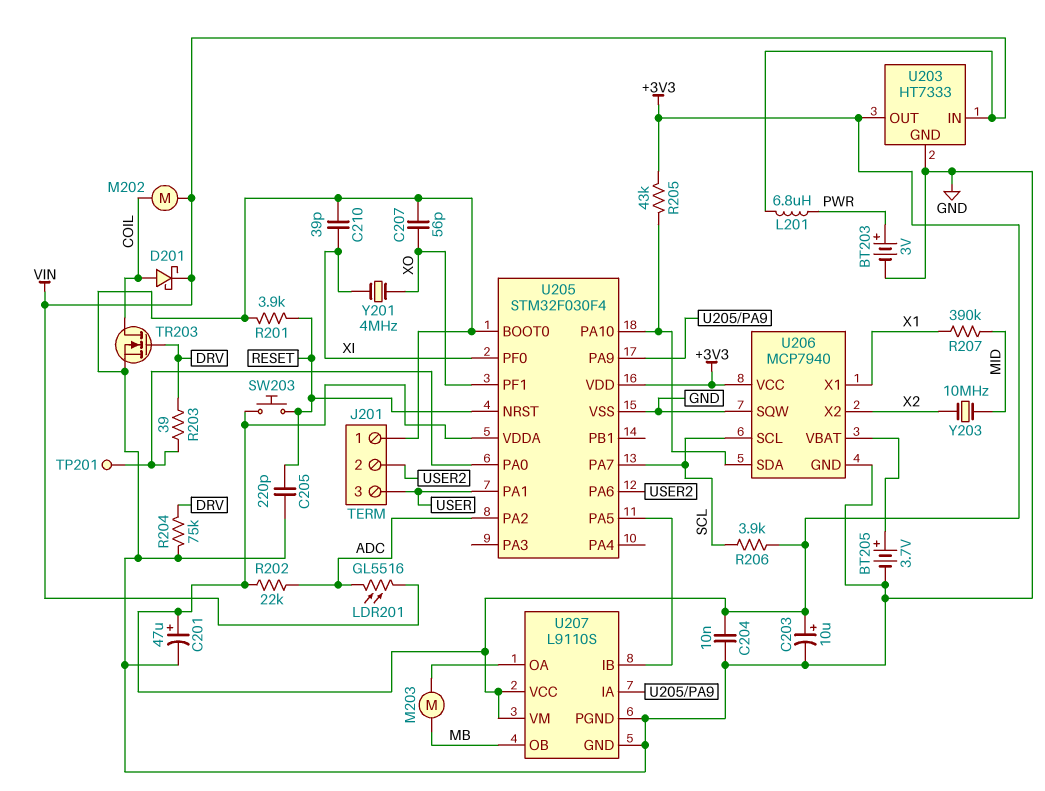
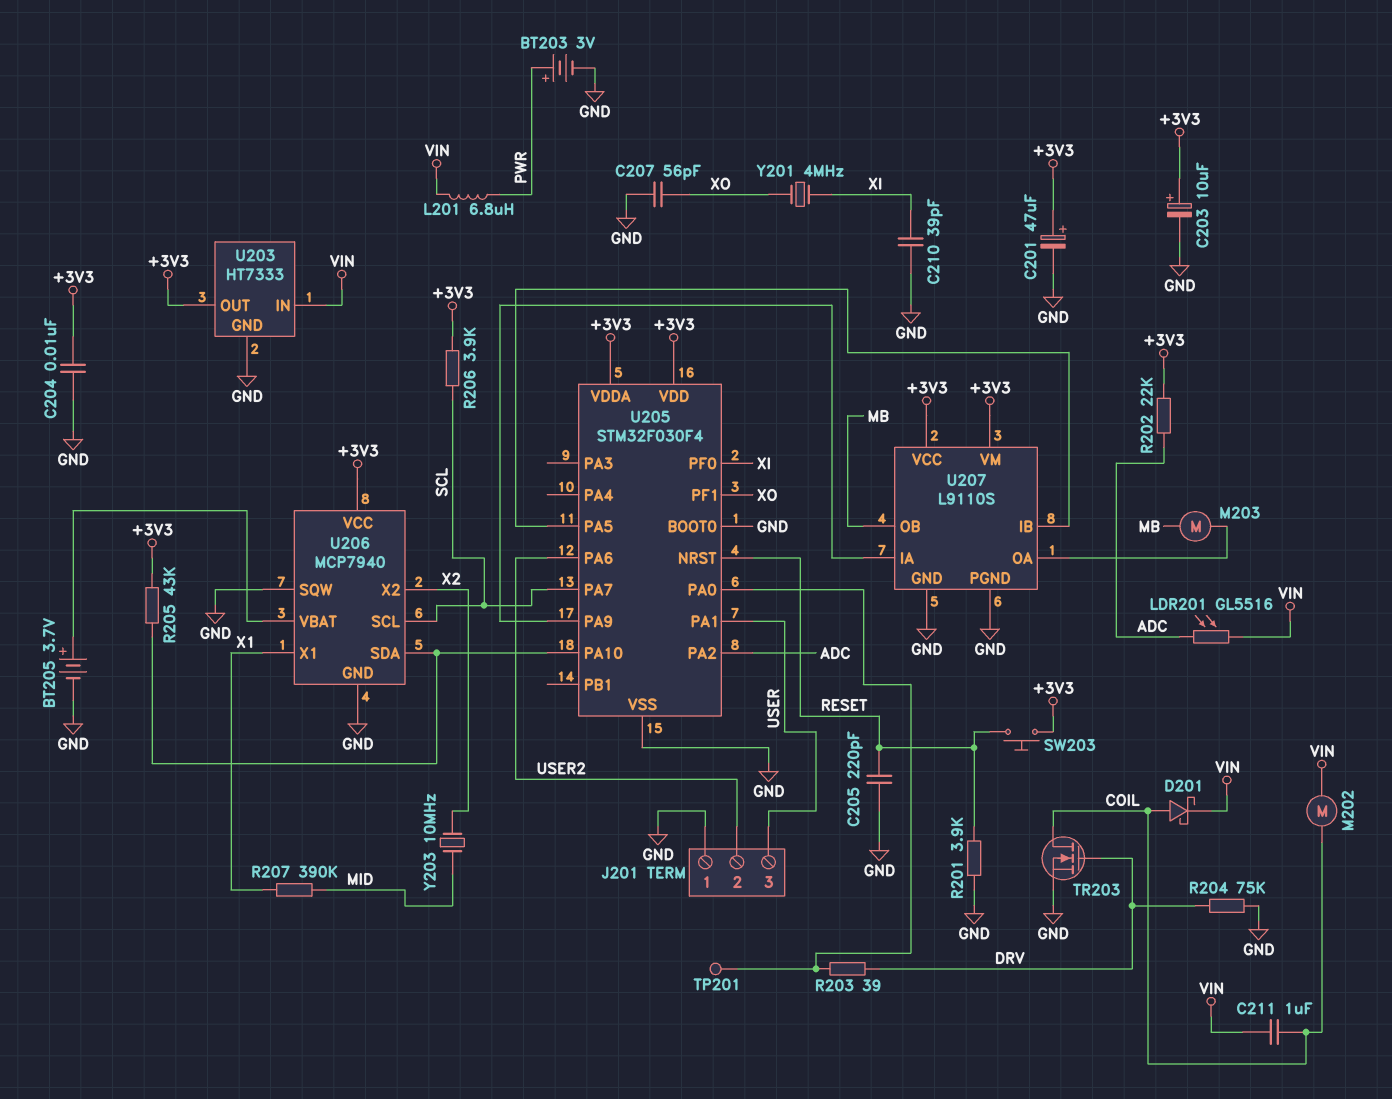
C211: none -> 1uF (COIL, VIN)

